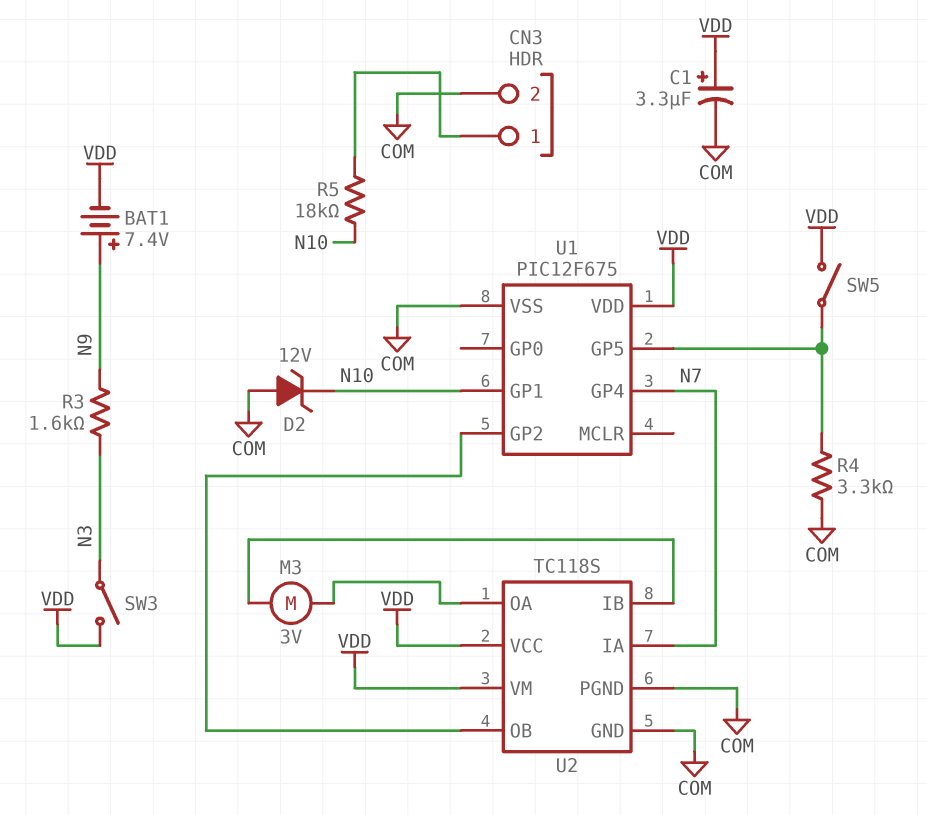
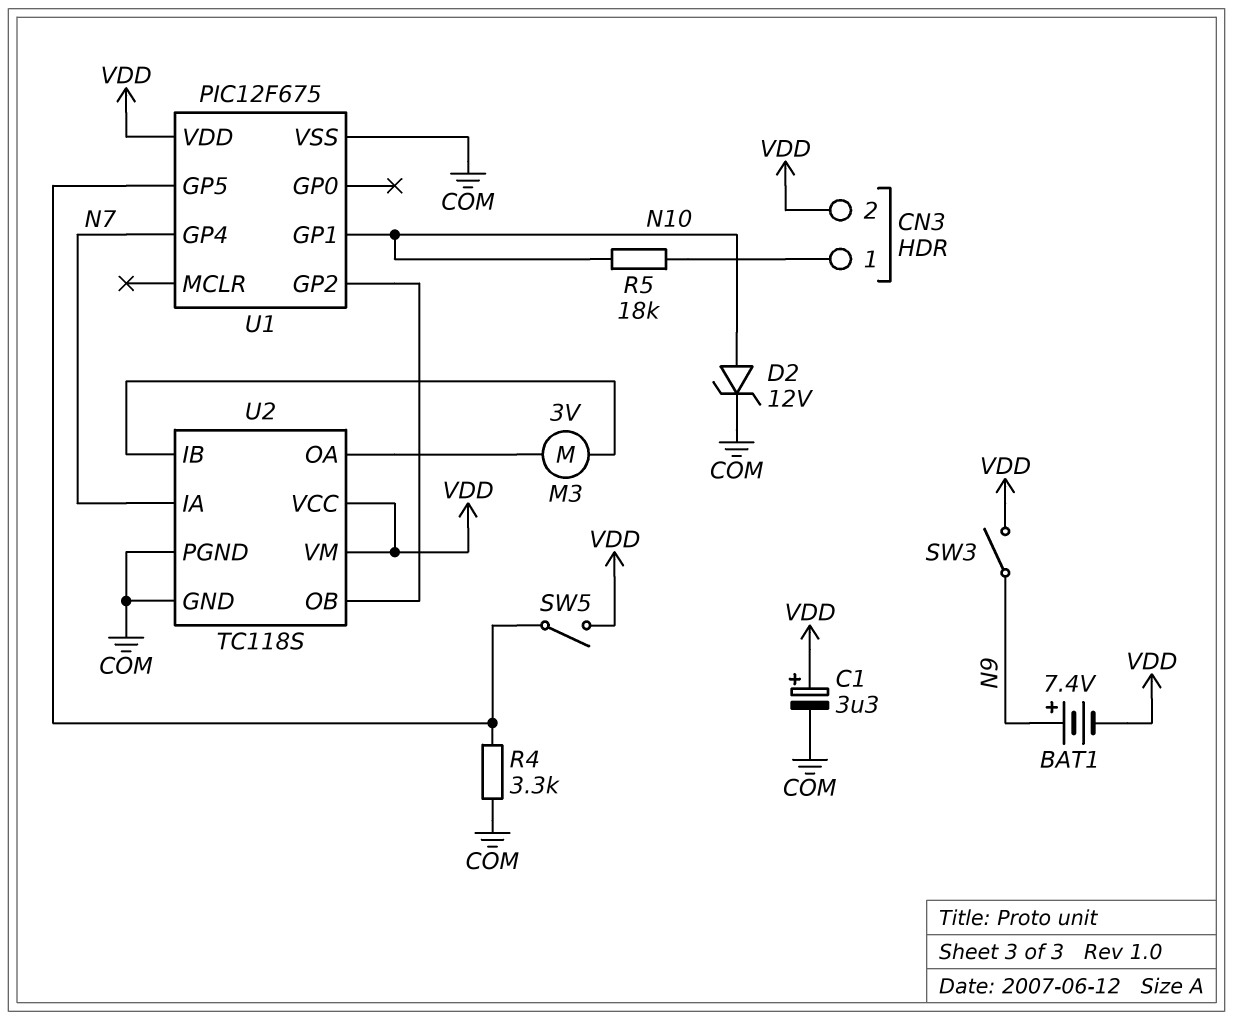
CN3 pin 2: COM -> VDD
D2: zener 12V (A COM, K N10) -> zener 12V (A N10, K COM)
R3: 1.6k (N3, N9) -> none
SW3: switch (N3, VDD) -> switch (N9, VDD)

